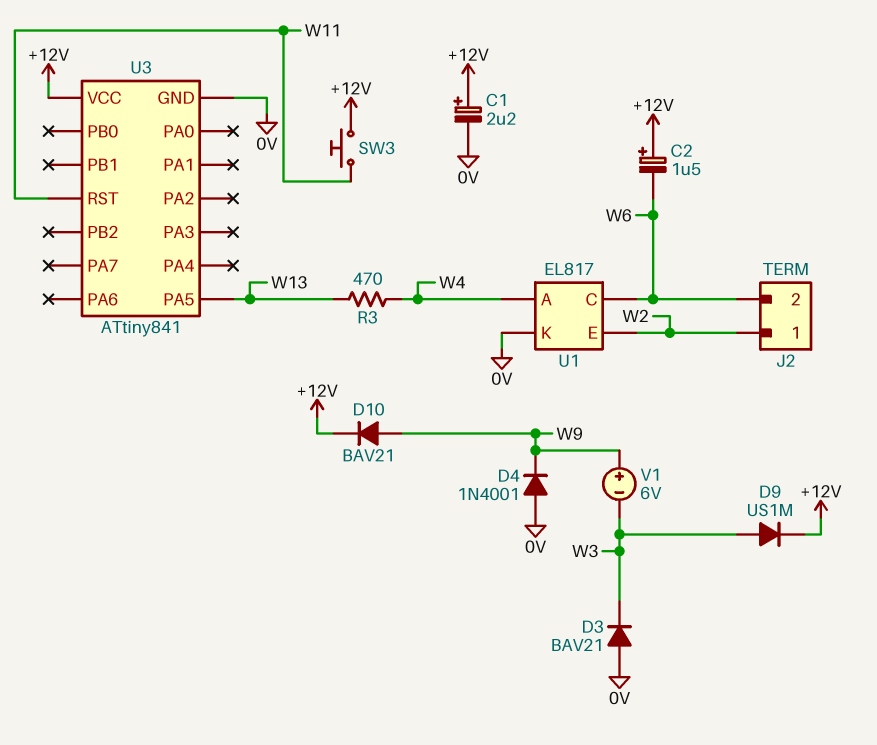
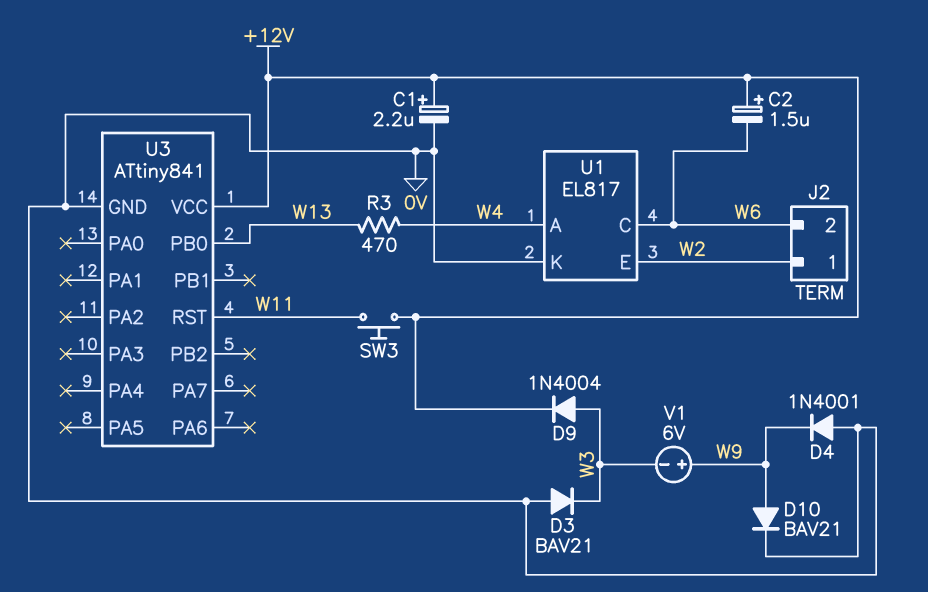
D9: diode US1M (A W3, K +12V) -> diode 1N4004 (A W3, K +12V)
D10: diode BAV21 (A W9, K +12V) -> diode BAV21 (A W9, K 0V)
U3 pin PA5: W13 -> none
U3 pin PB0: none -> W13

